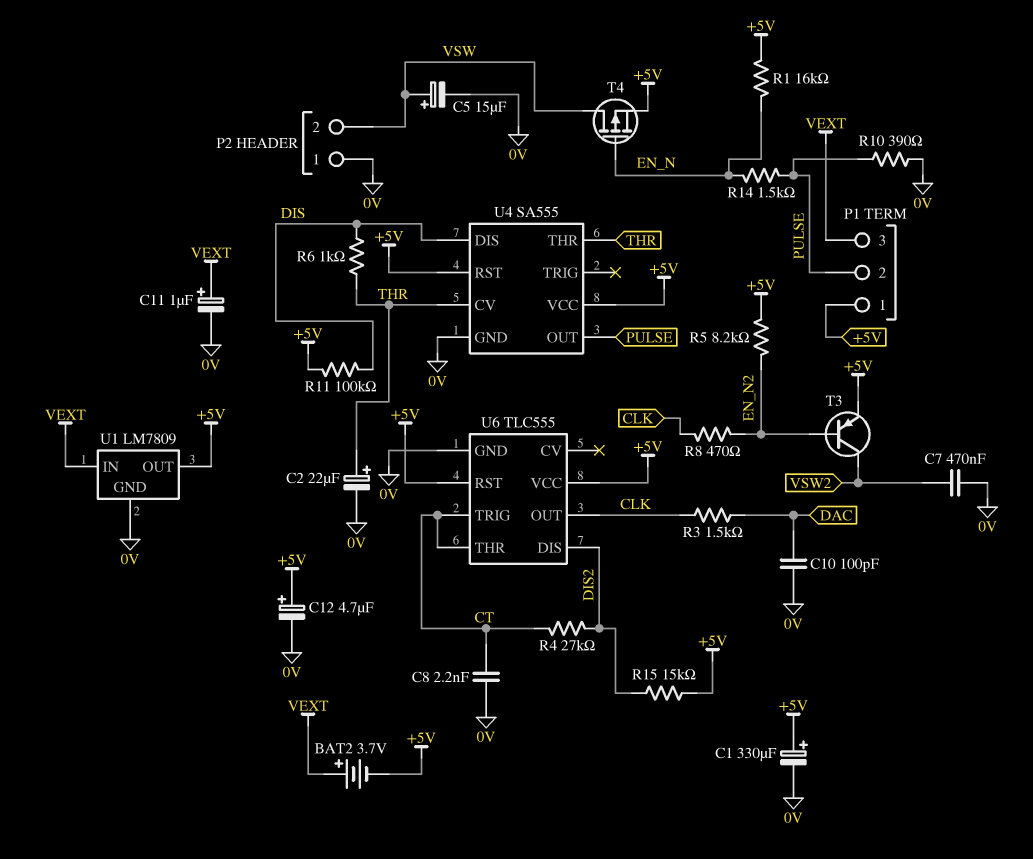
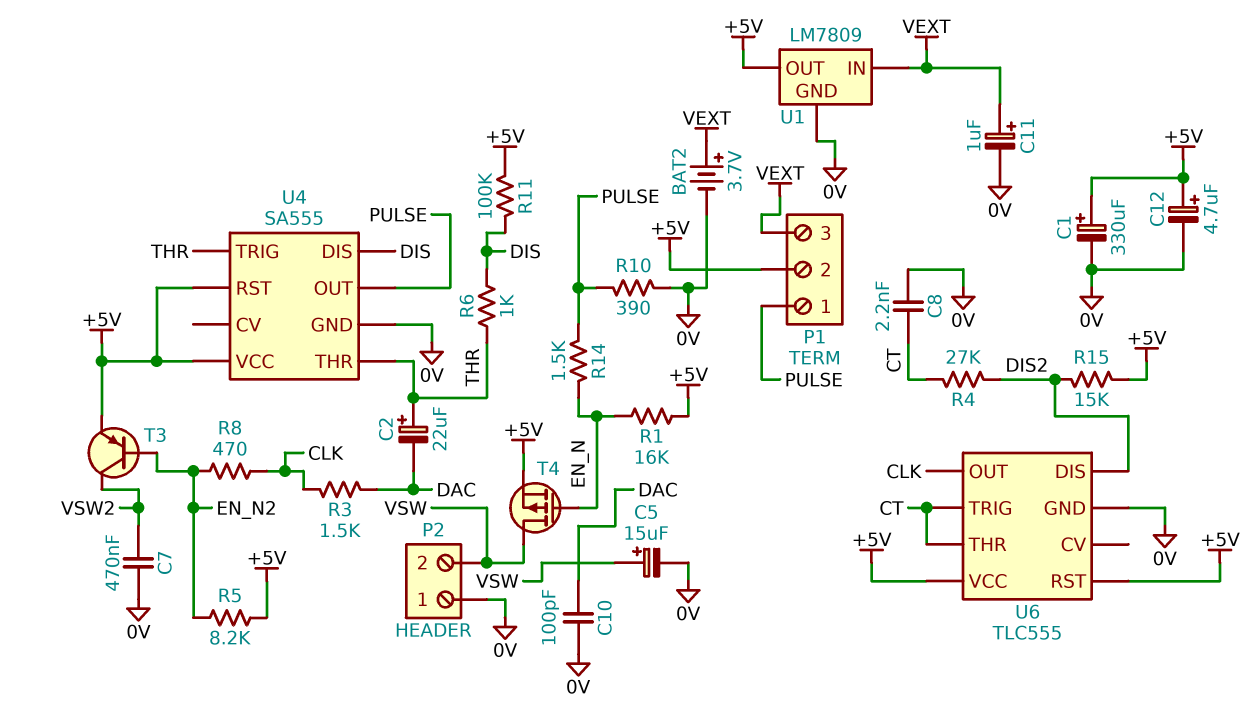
BAT2: 3.7V (plus VEXT, minus +5V) -> 3.7V (plus VEXT, minus 0V)
C2: 22uF (plus THR, minus 0V) -> 22uF (plus THR, minus DAC)
P1 pin 1: +5V -> PULSE
P1 pin 2: PULSE -> +5V
U4 pin CV: THR -> none
U4 pin TRIG: none -> THR

